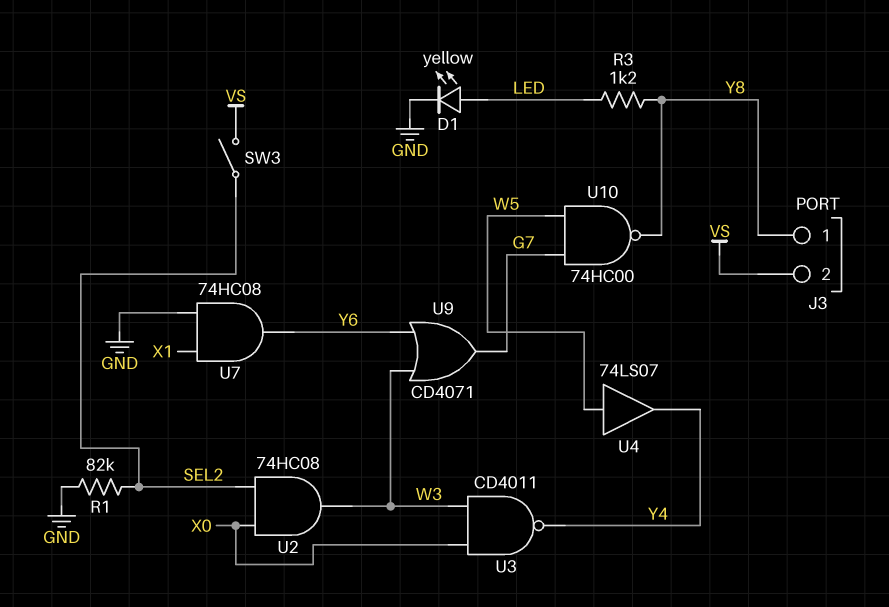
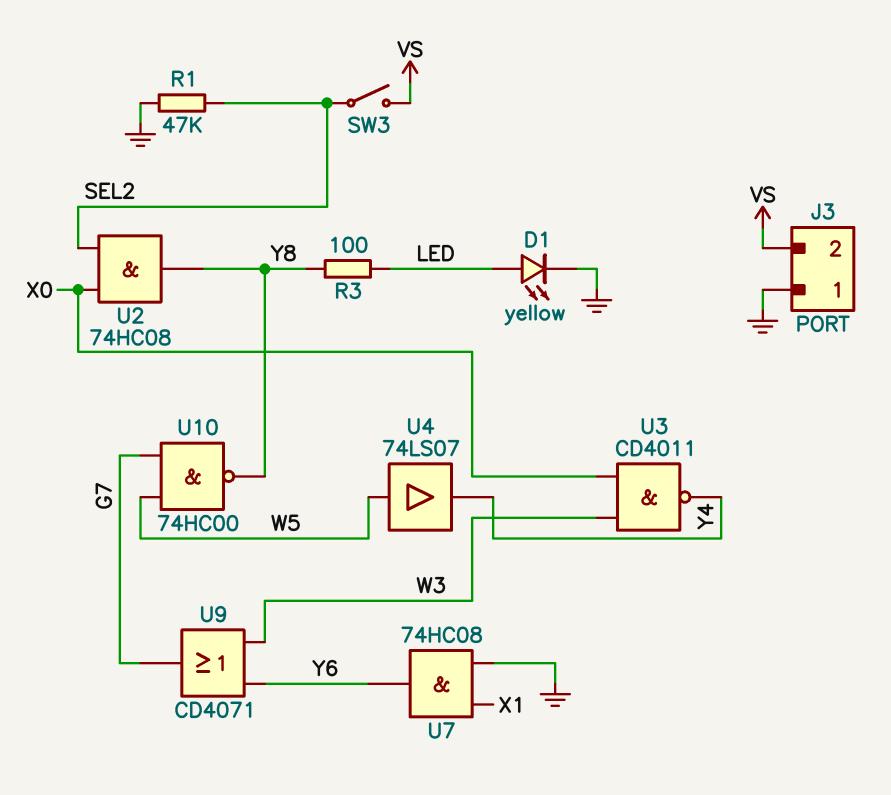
J3 pin 1: Y8 -> GND
R1: 82k (GND, SEL2) -> 47k (GND, SEL2)
R3: 1.2k (LED, Y8) -> 100 (LED, Y8)
U2: AND 74HC08 (in SEL2, in X0, out W3) -> AND 74HC08 (in SEL2, in X0, out Y8)

